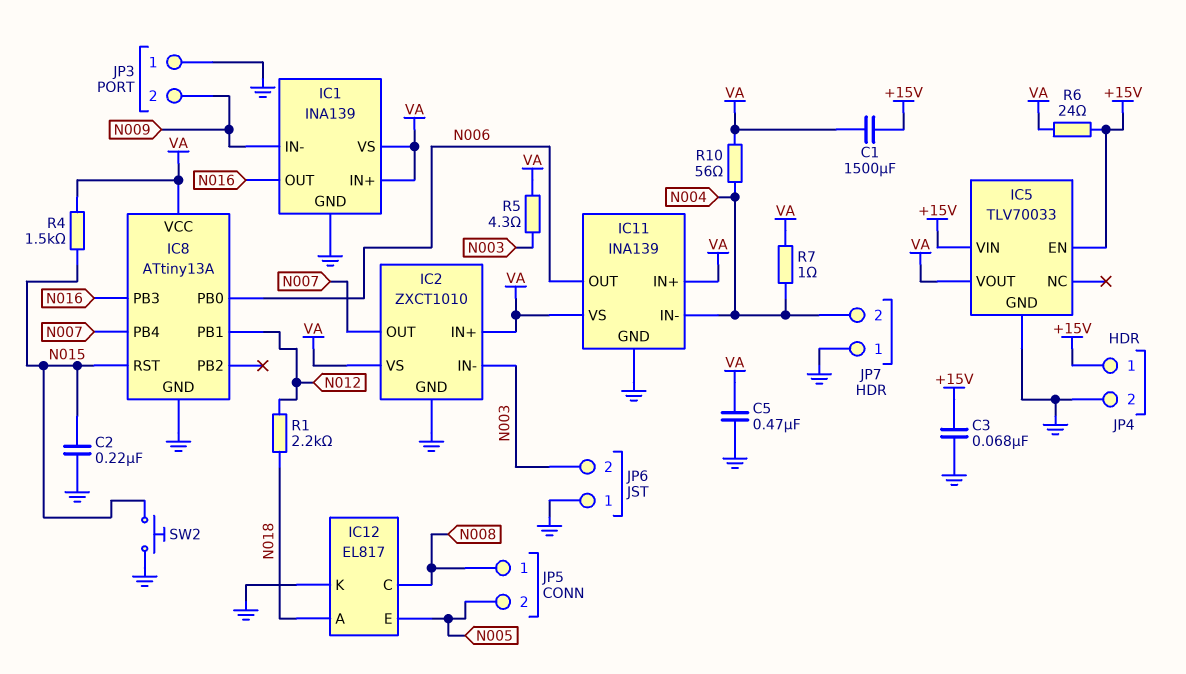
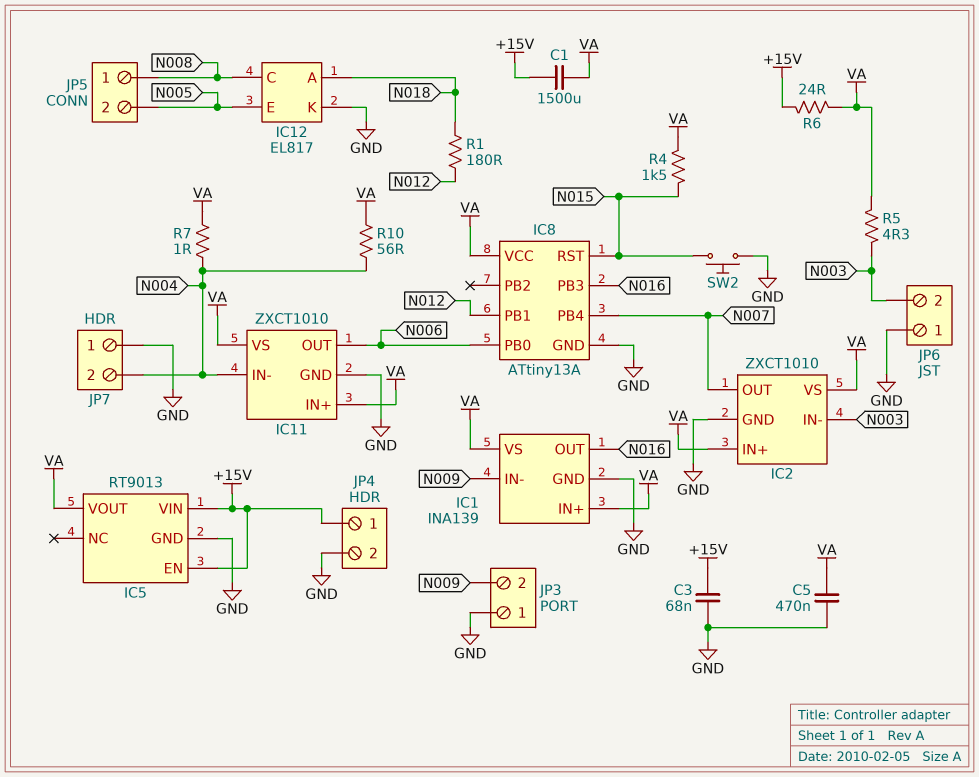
C2: 220nF (GND, N015) -> none
IC5: TLV70033 -> RT9013
IC11: INA139 -> ZXCT1010
R1: 2.2k (N012, N018) -> 180 (N012, N018)

